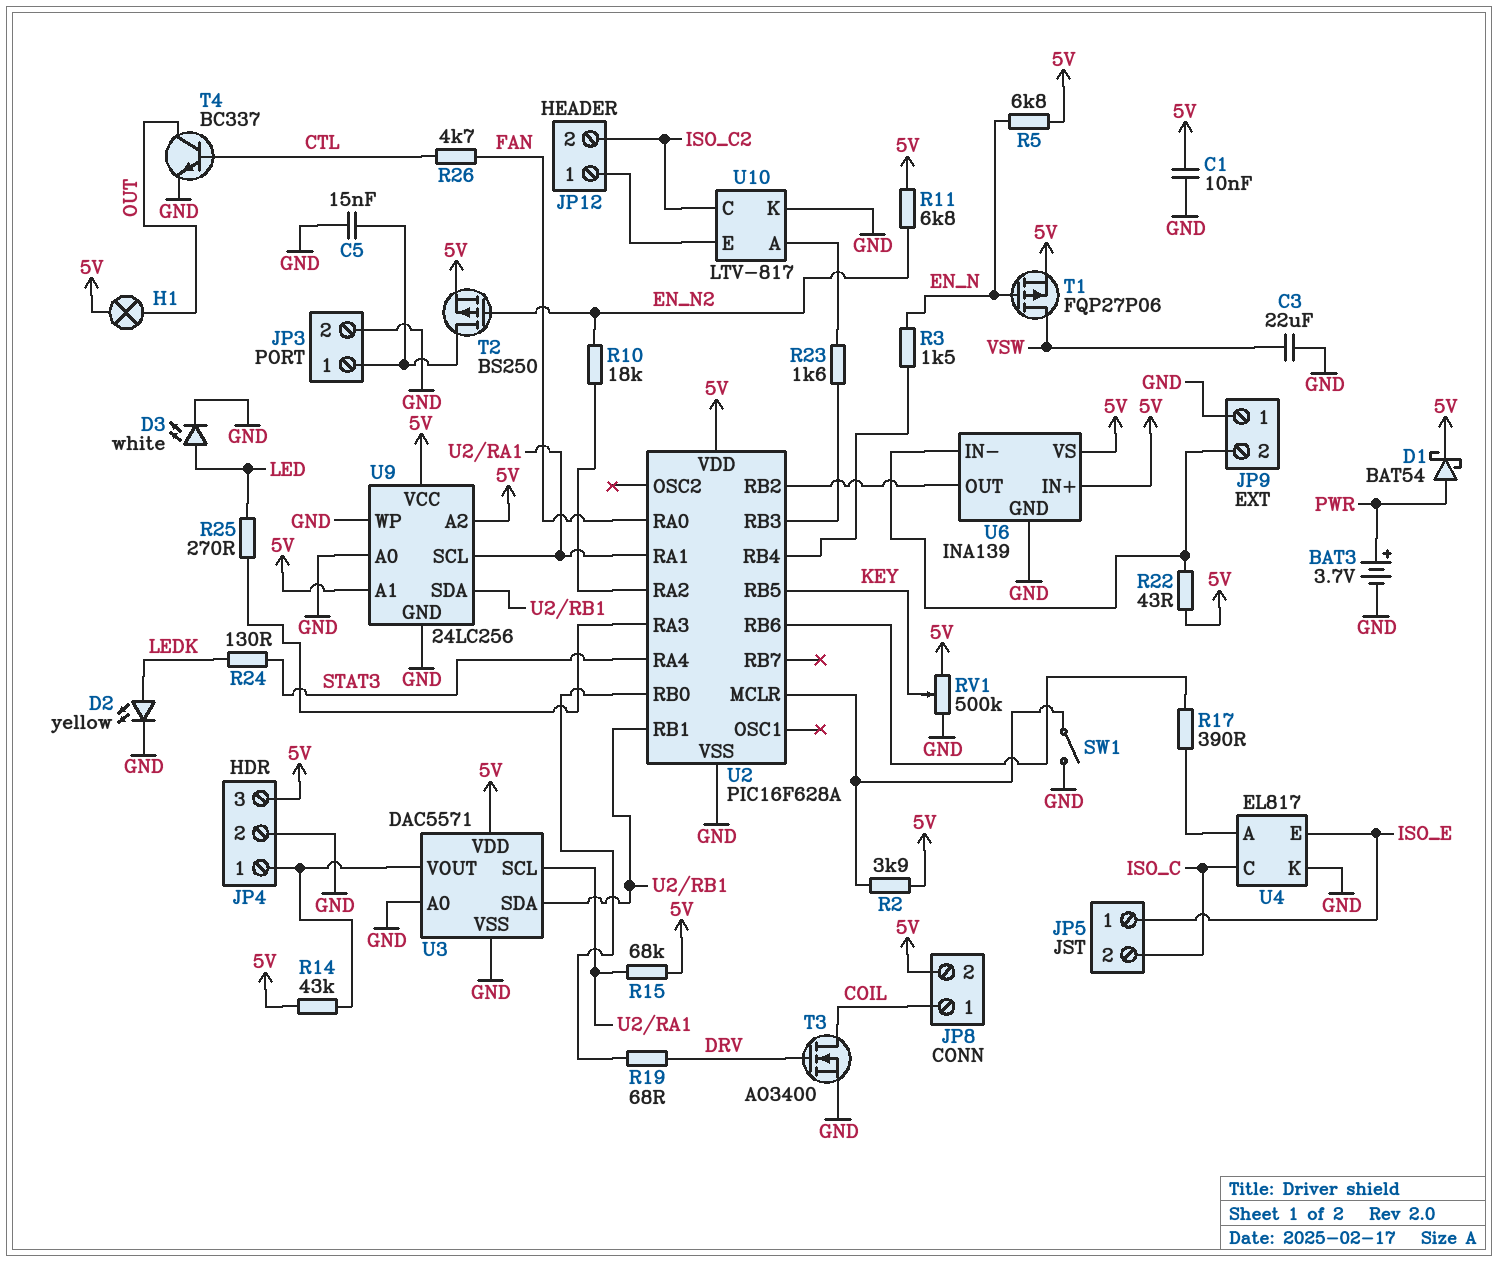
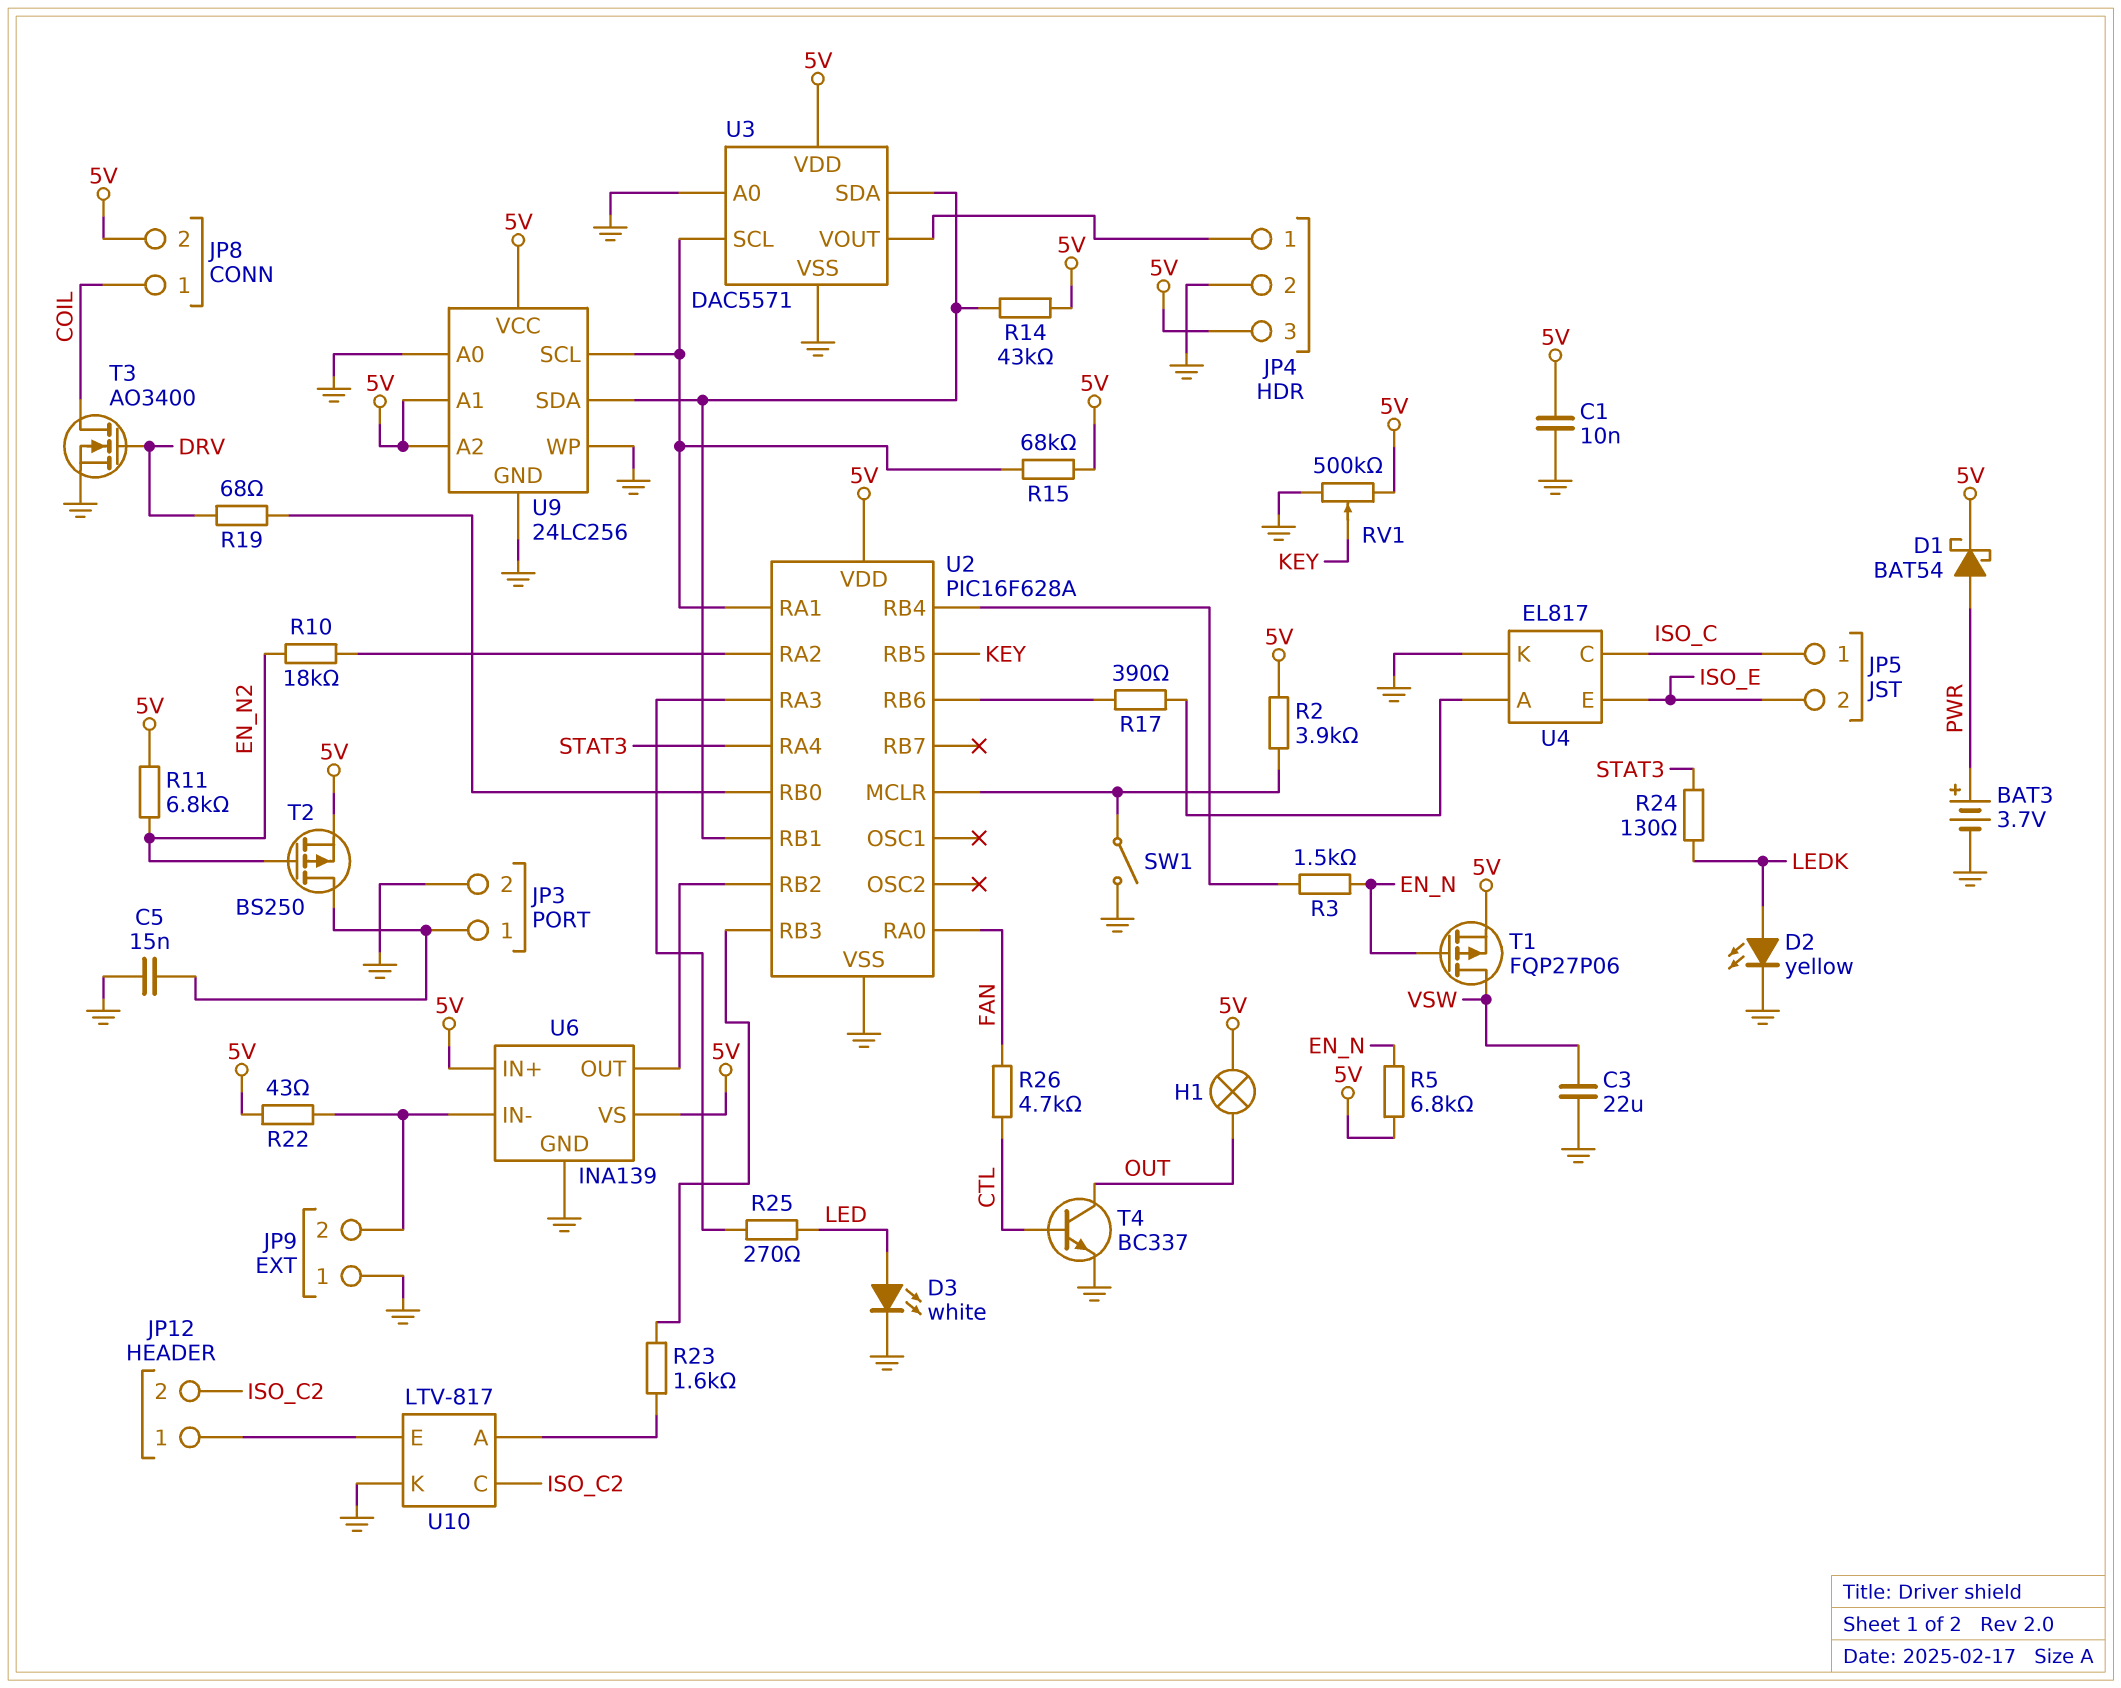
JP5 pin 1: ISO_E -> ISO_C
JP5 pin 2: ISO_C -> ISO_E
R14: 43k (5V, JP4/1) -> 43k (5V, U2/RB1)

